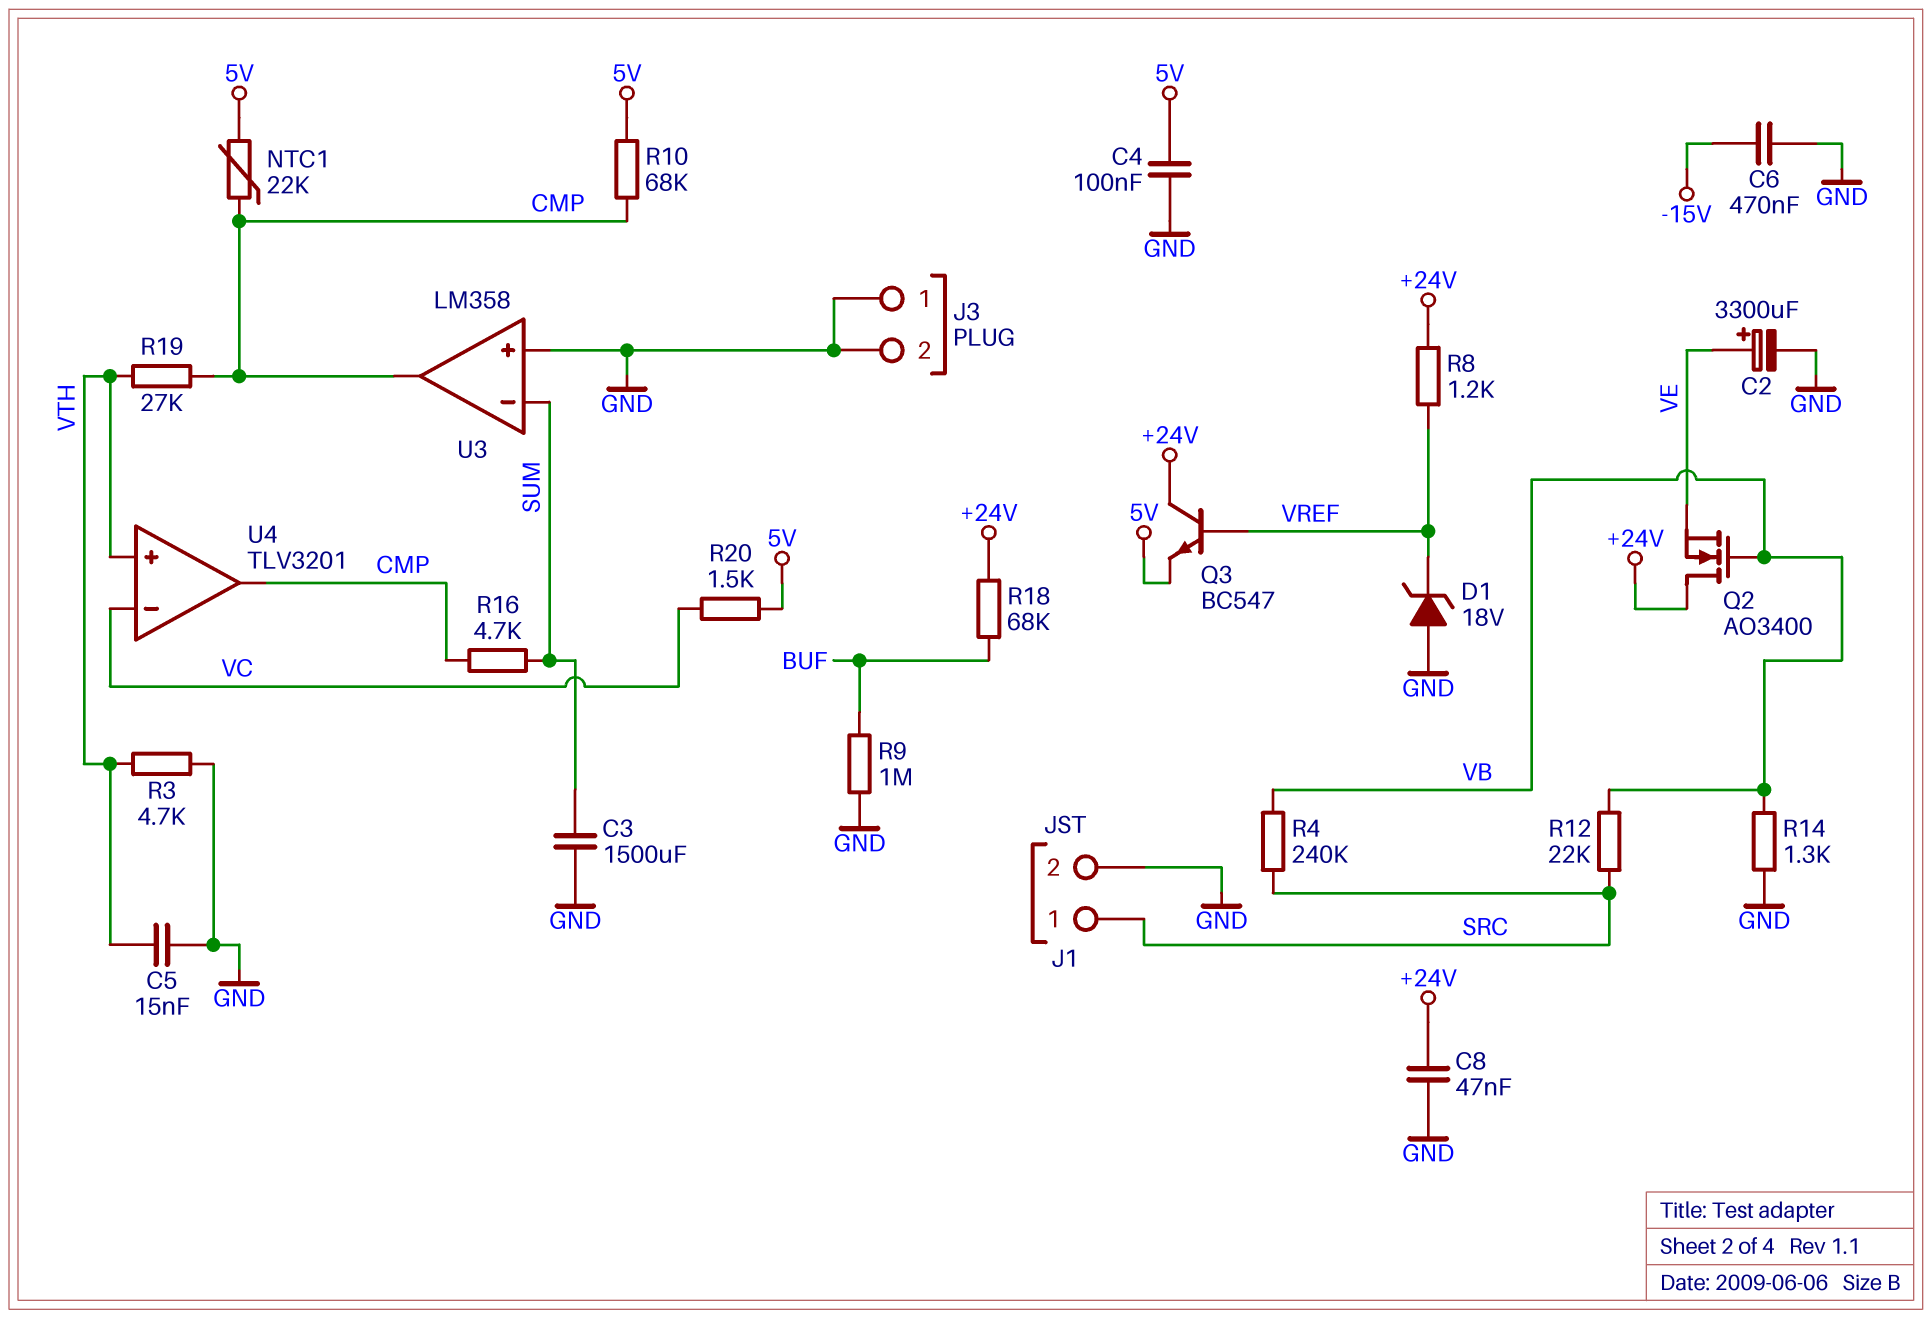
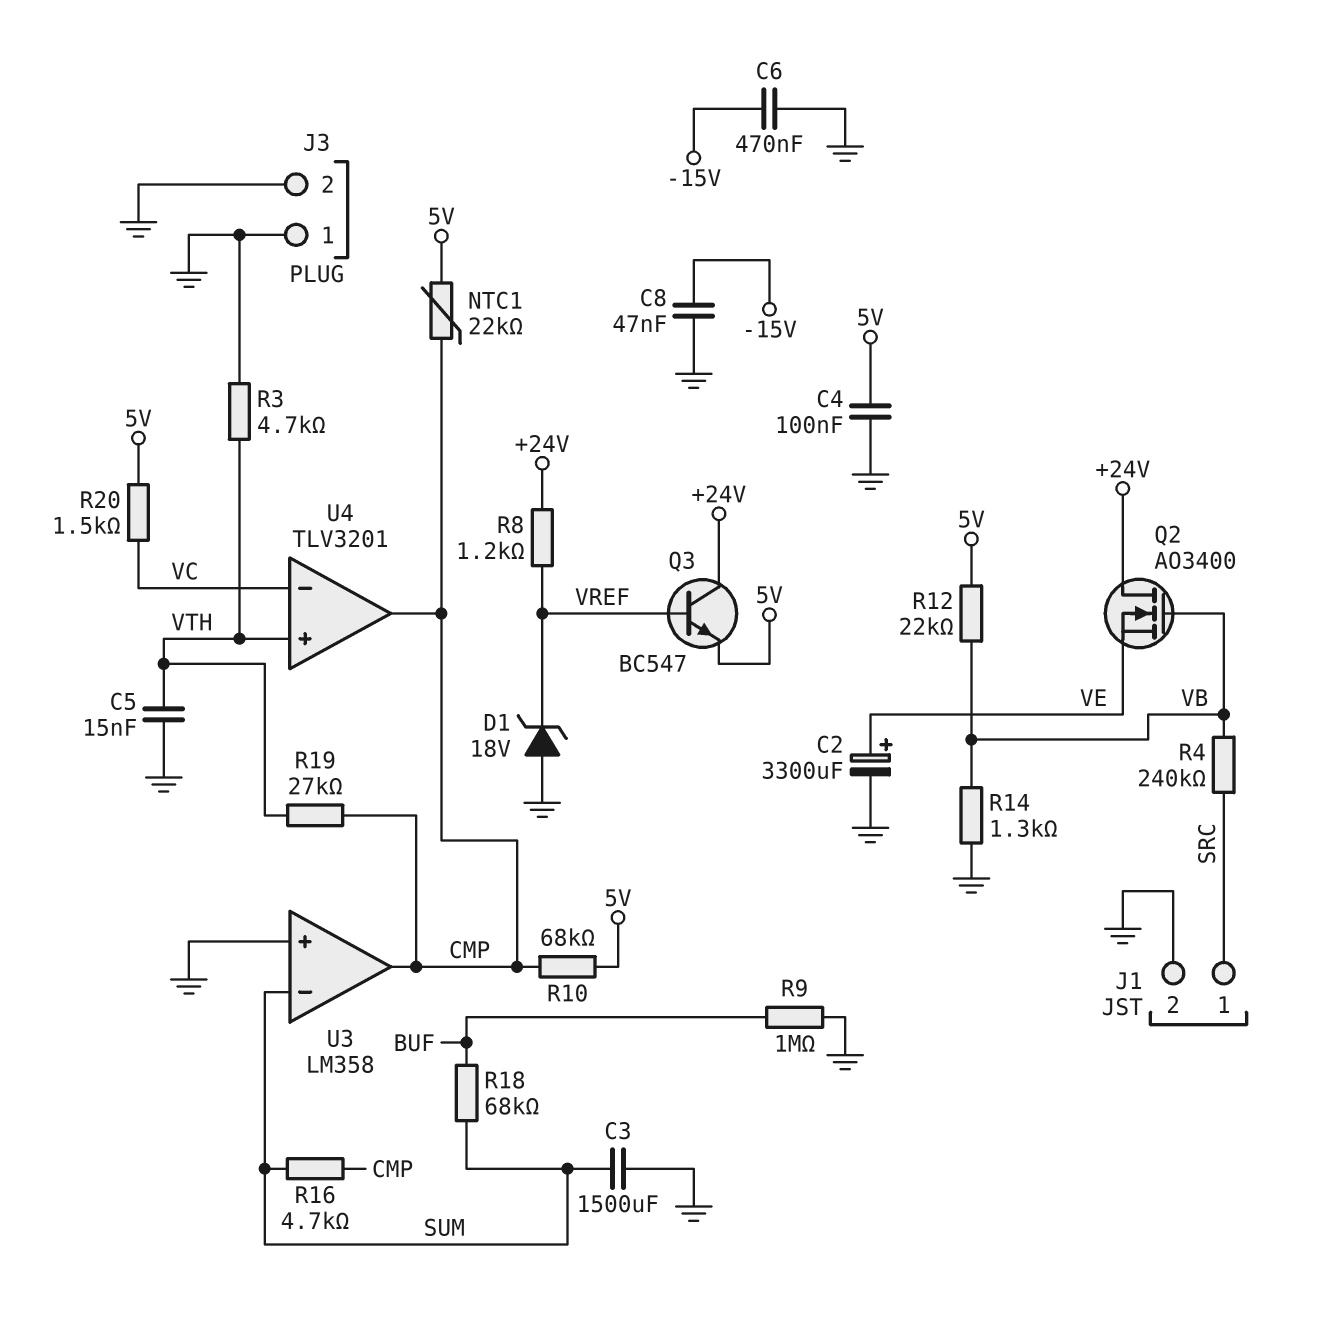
C8: 47nF (+24V, GND) -> 47nF (-15V, GND)
R12: 22k (SRC, VB) -> 22k (5V, VB)
R18: 68k (+24V, BUF) -> 68k (BUF, SUM)

